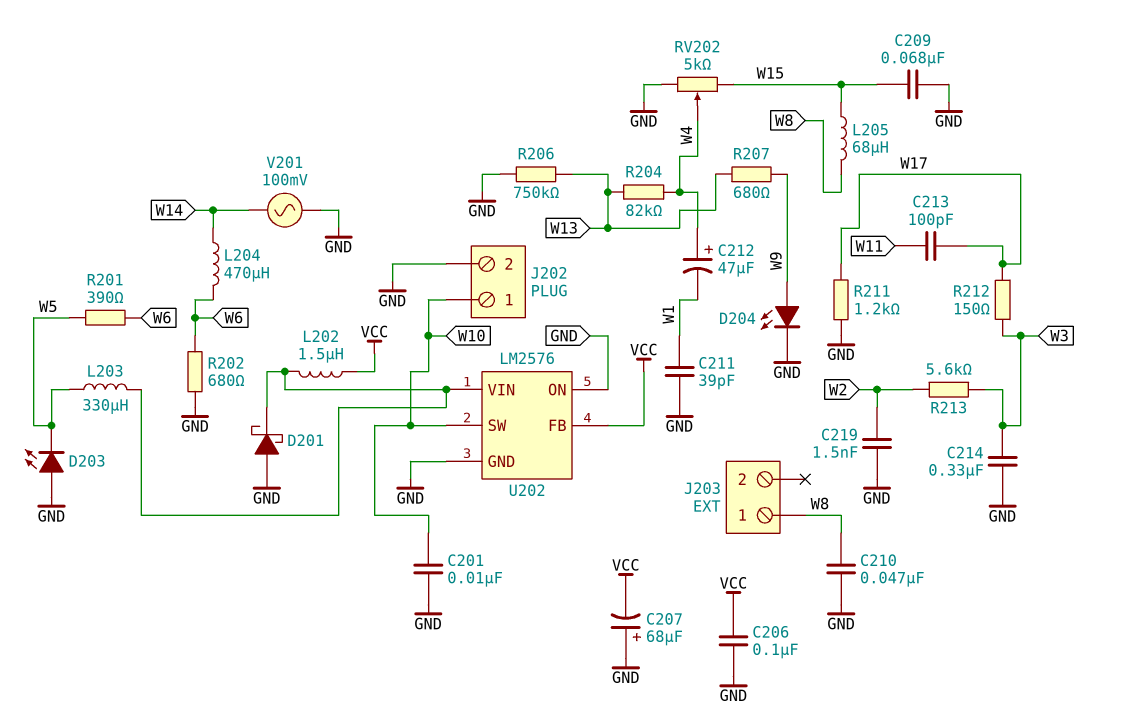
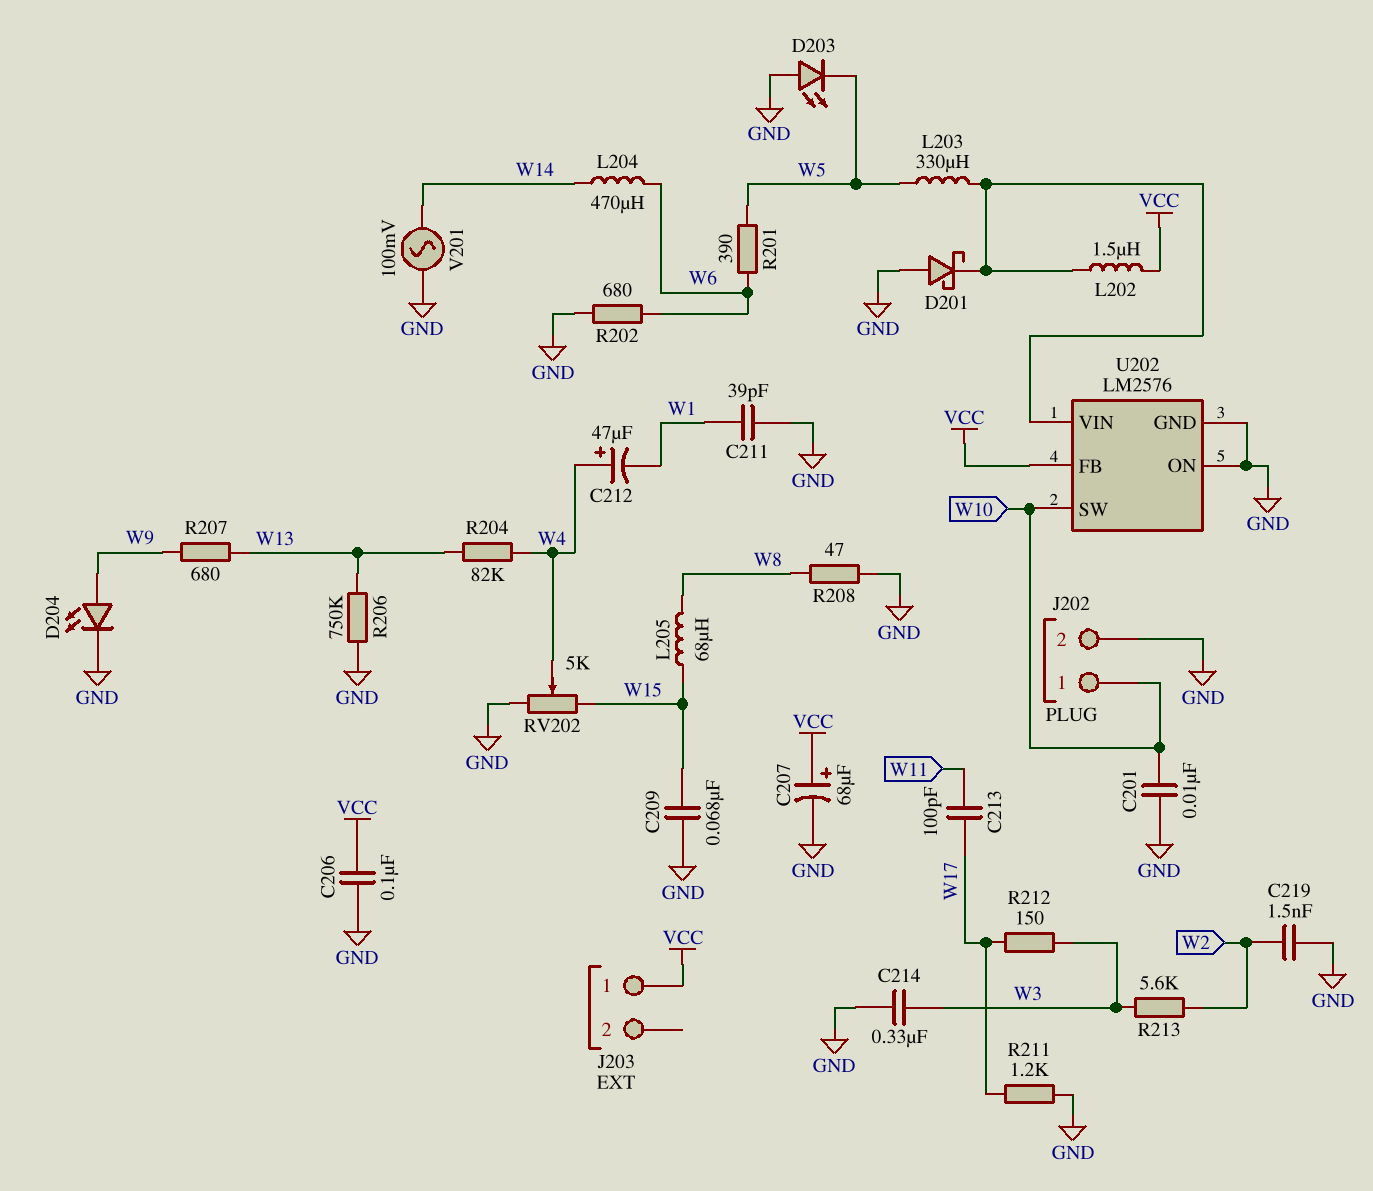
C207: 68uF (plus GND, minus VCC) -> 68uF (plus VCC, minus GND)
C210: 47nF (GND, W8) -> none
J203 pin 1: W8 -> VCC
R208: none -> 47 (GND, W8)

